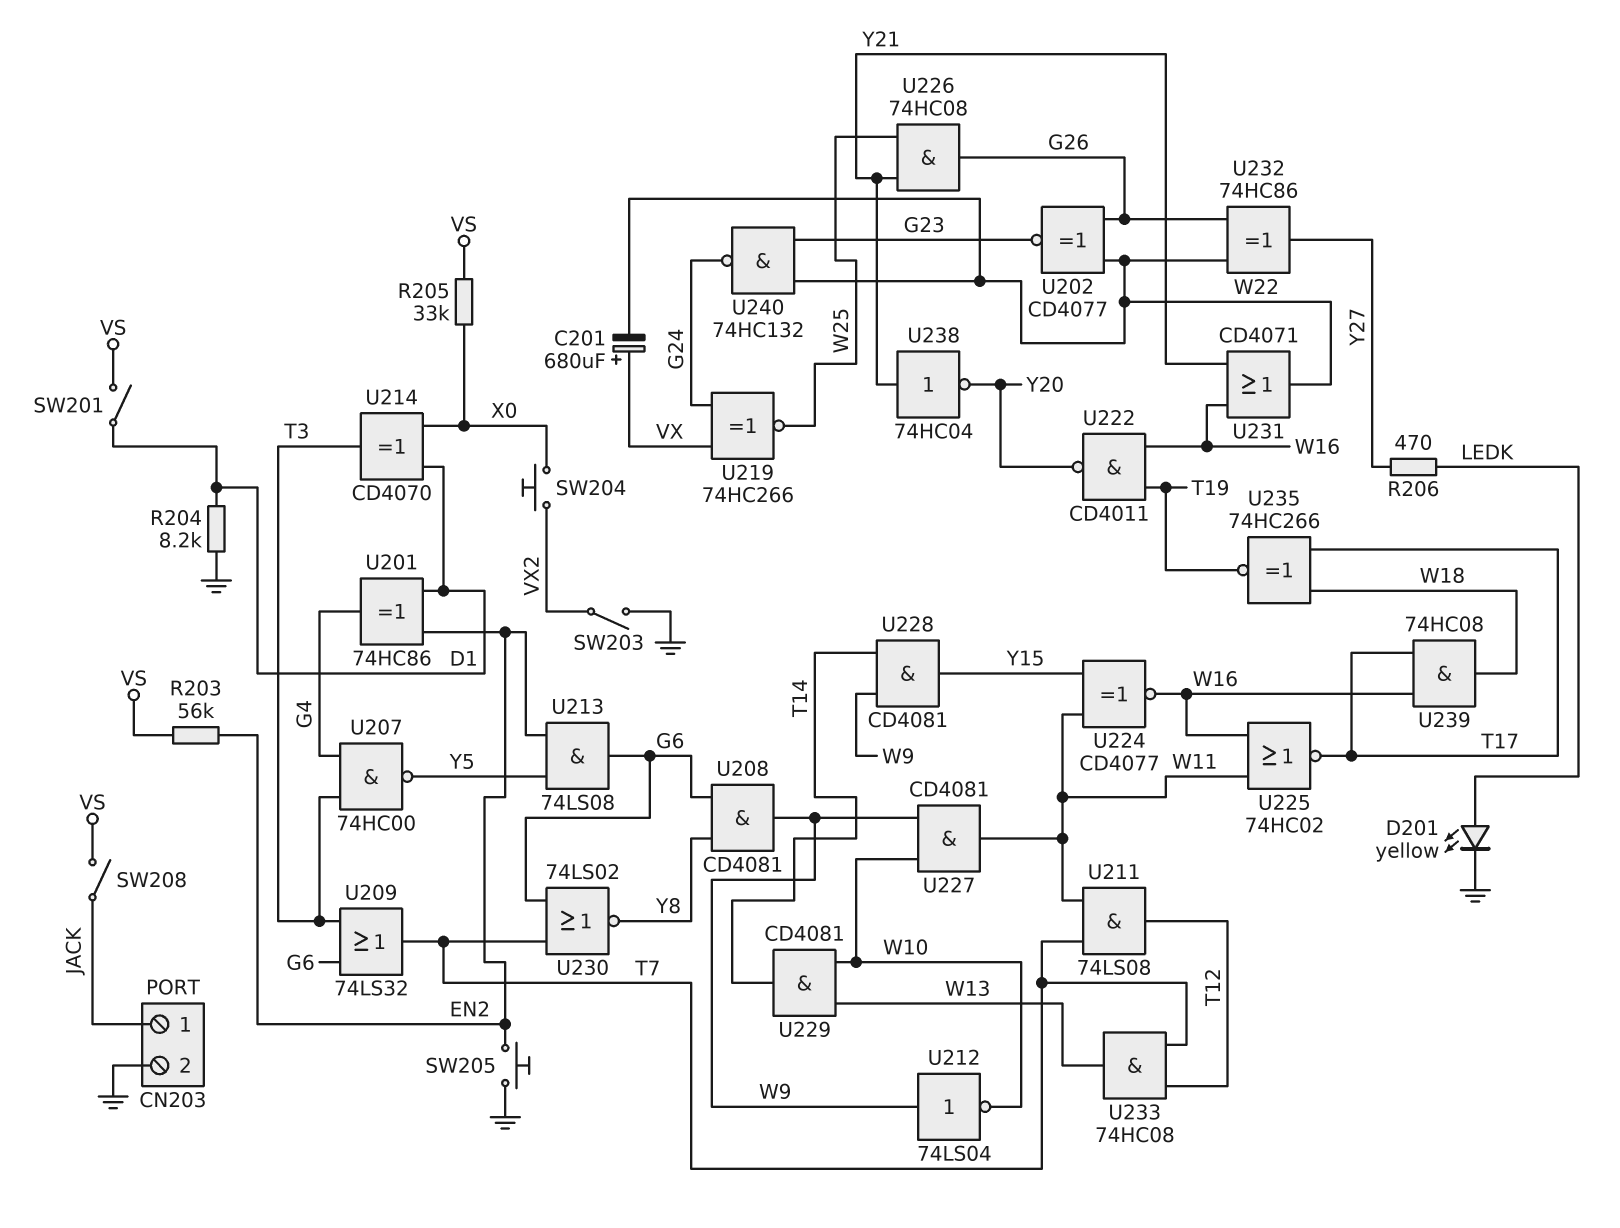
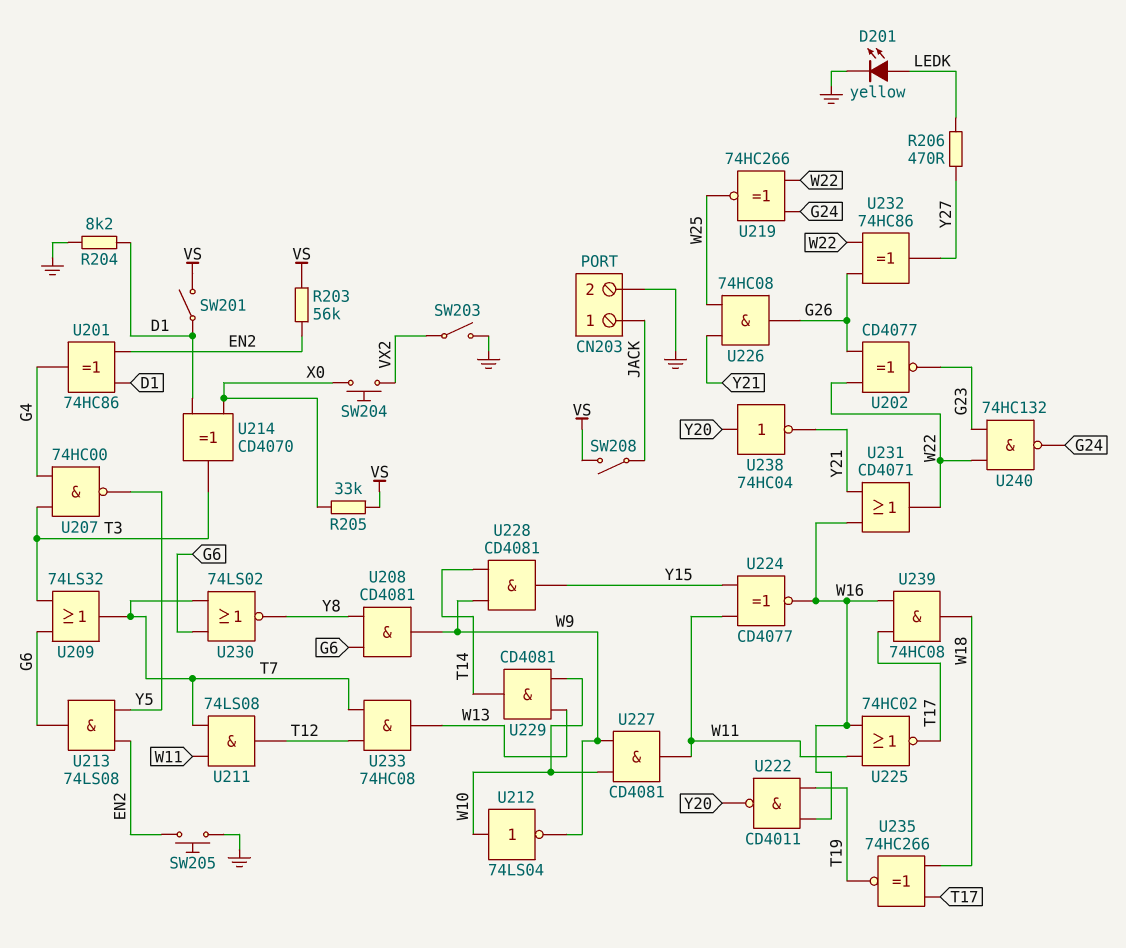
C201: 680uF (plus VX, minus W22) -> none
U212: NOT 74LS04 (in W9, out W10) -> NOT 74LS04 (in W10, out W9)
U219: XNOR 74HC266 (in G24, in VX, out W25) -> XNOR 74HC266 (in G24, in W22, out W25)
U238: NOT 74HC04 (in Y21, out Y20) -> NOT 74HC04 (in Y20, out Y21)

